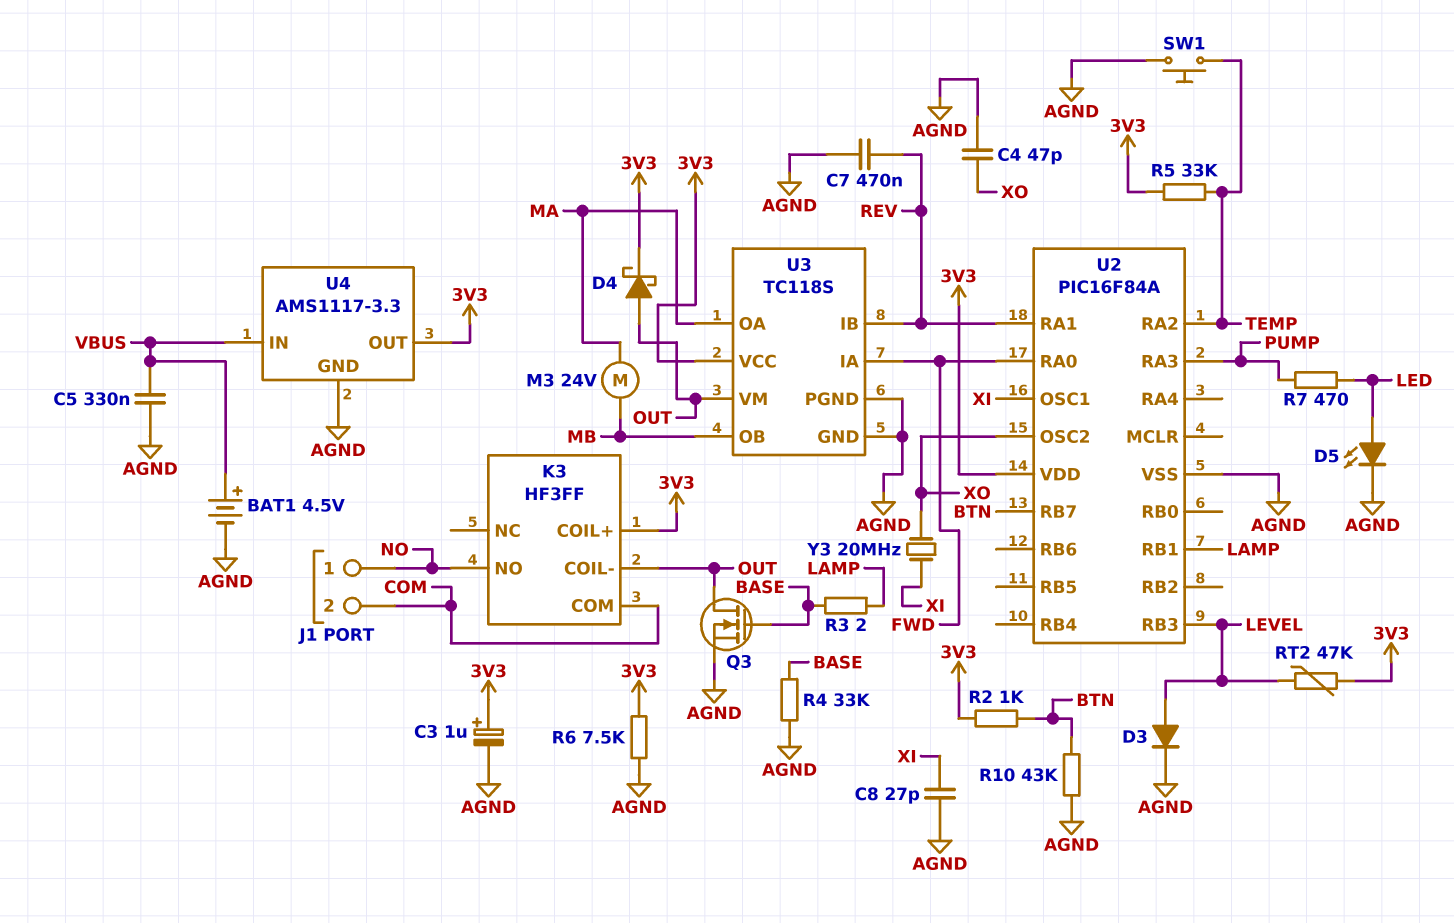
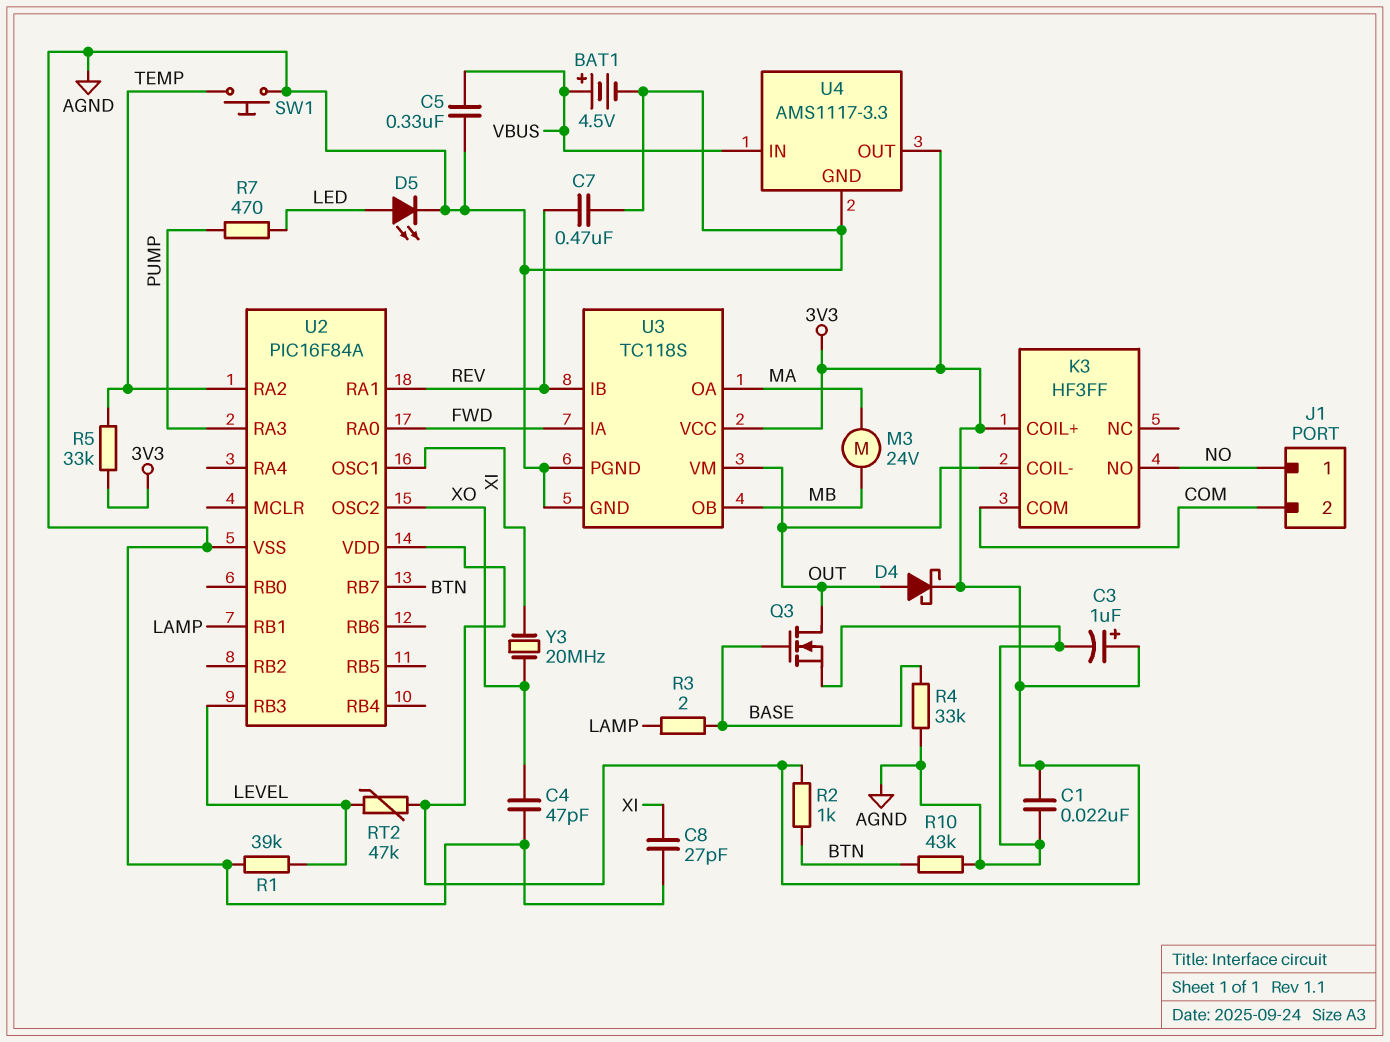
C1: none -> 22nF (3V3, AGND)
D3: diode (A LEVEL, K AGND) -> none
R1: none -> 39k (AGND, LEVEL)
R6: 7.5k (3V3, AGND) -> none

